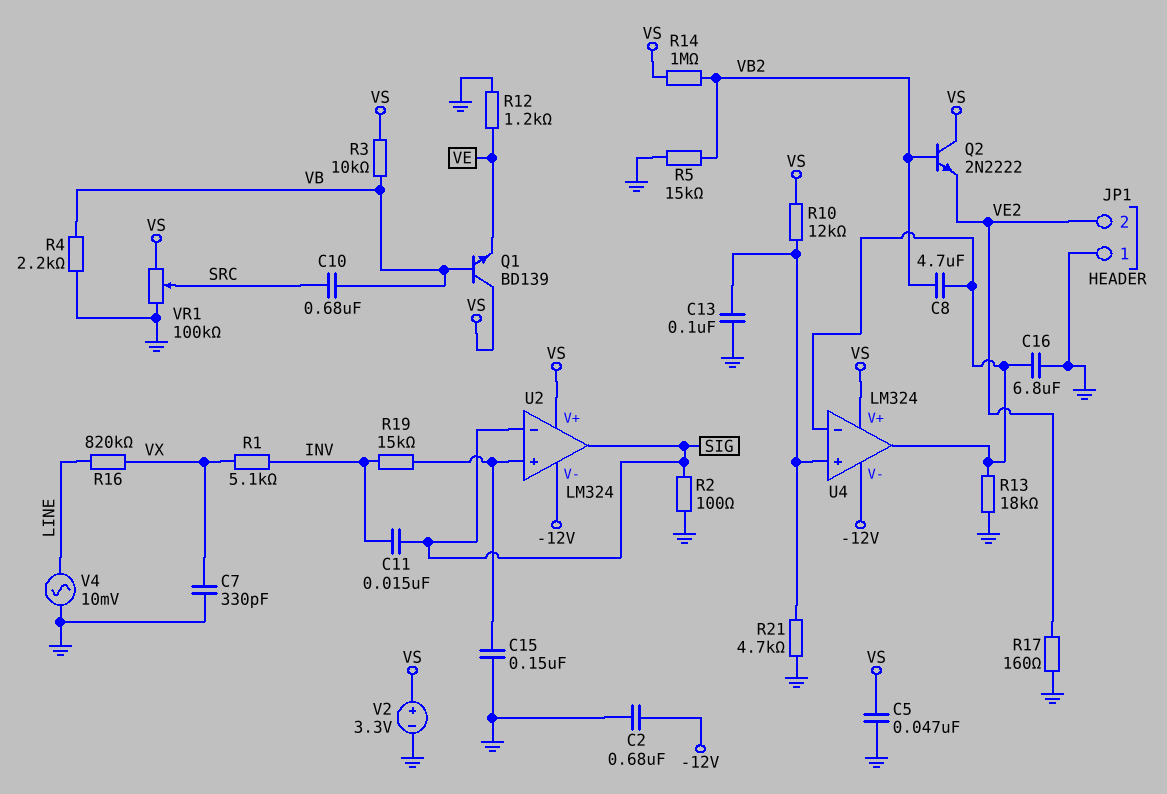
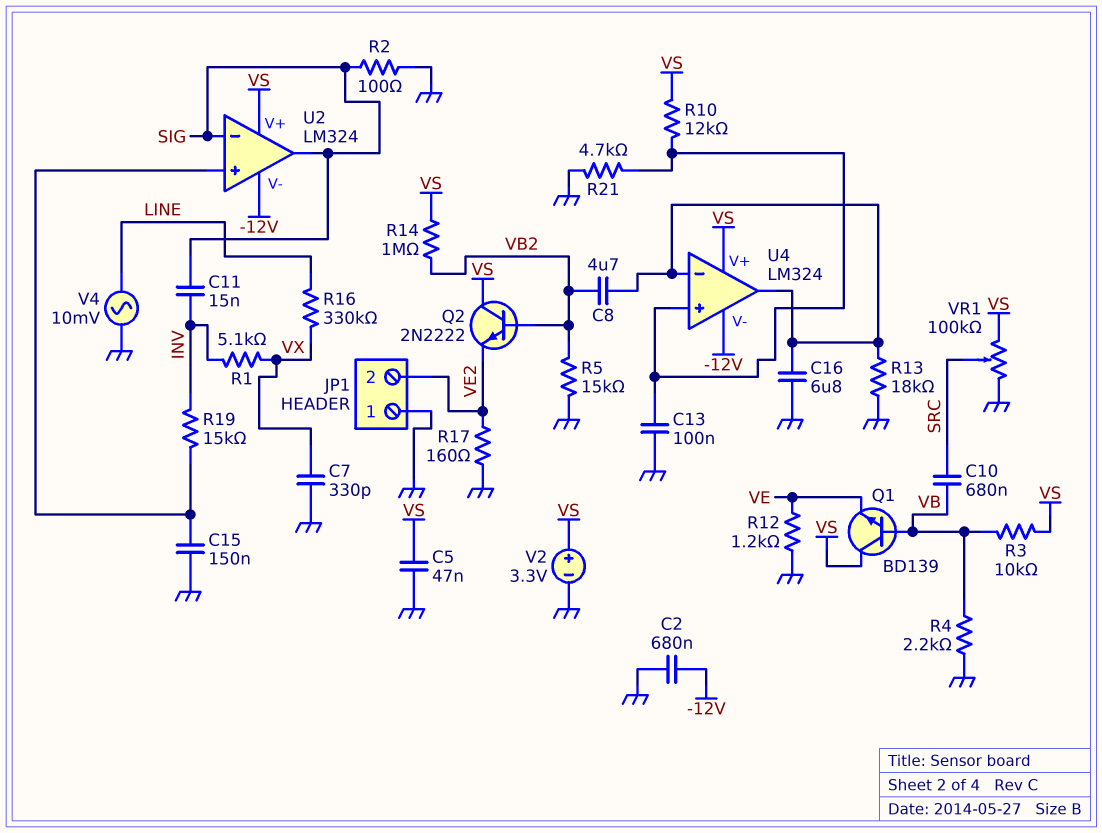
R16: 820k (LINE, VX) -> 330k (LINE, VX)

